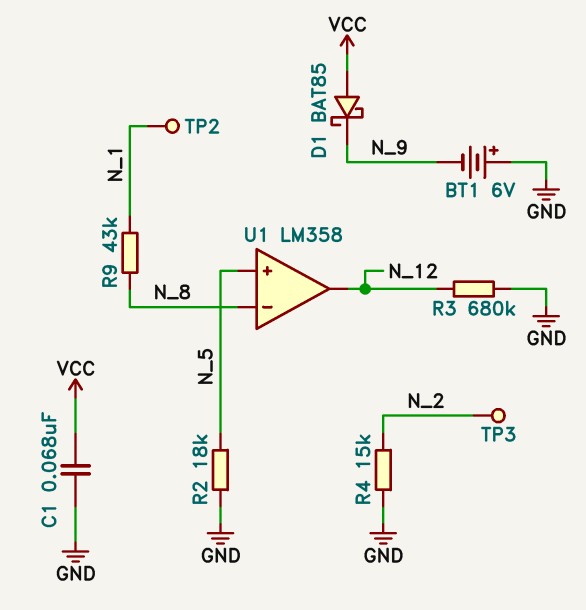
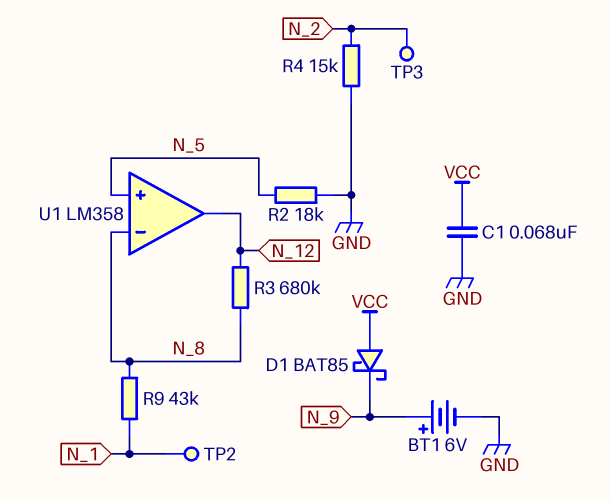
BT1: 6V (plus GND, minus N_9) -> 6V (plus N_9, minus GND)
R3: 680k (GND, N_12) -> 680k (N_8, N_12)

